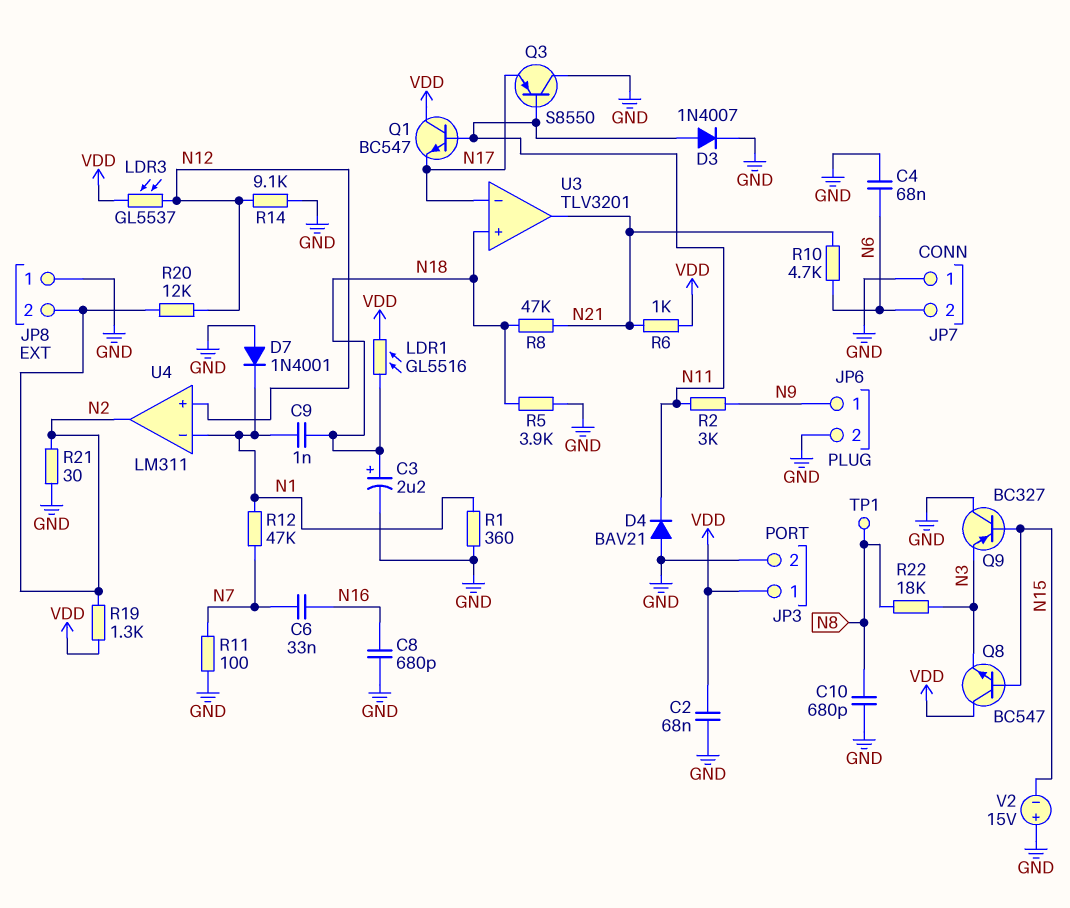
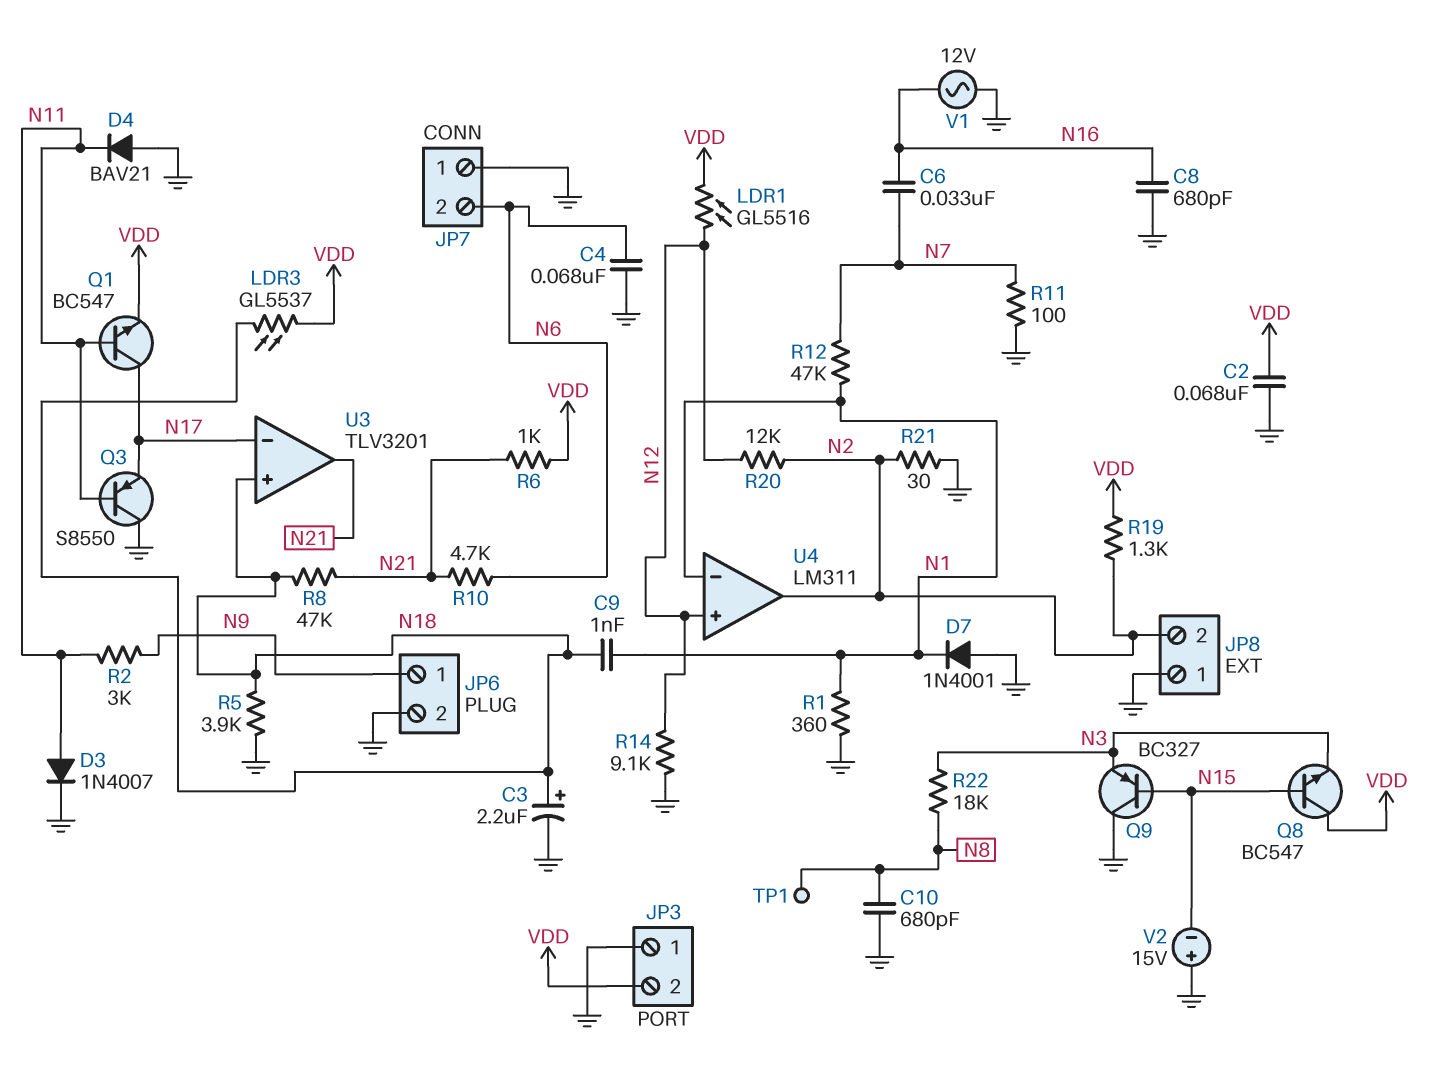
JP3 pin 1: VDD -> GND
JP3 pin 2: GND -> VDD
LDR1: GL5516 (N18, VDD) -> GL5516 (N12, VDD)
LDR3: GL5537 (N12, VDD) -> GL5537 (N18, VDD)
Q1: NPN BC547 (B N11, C VDD, E N17) -> NPN BC547 (B N11, C N17, E VDD)
V1: none -> AC 12V (GND, N16)

